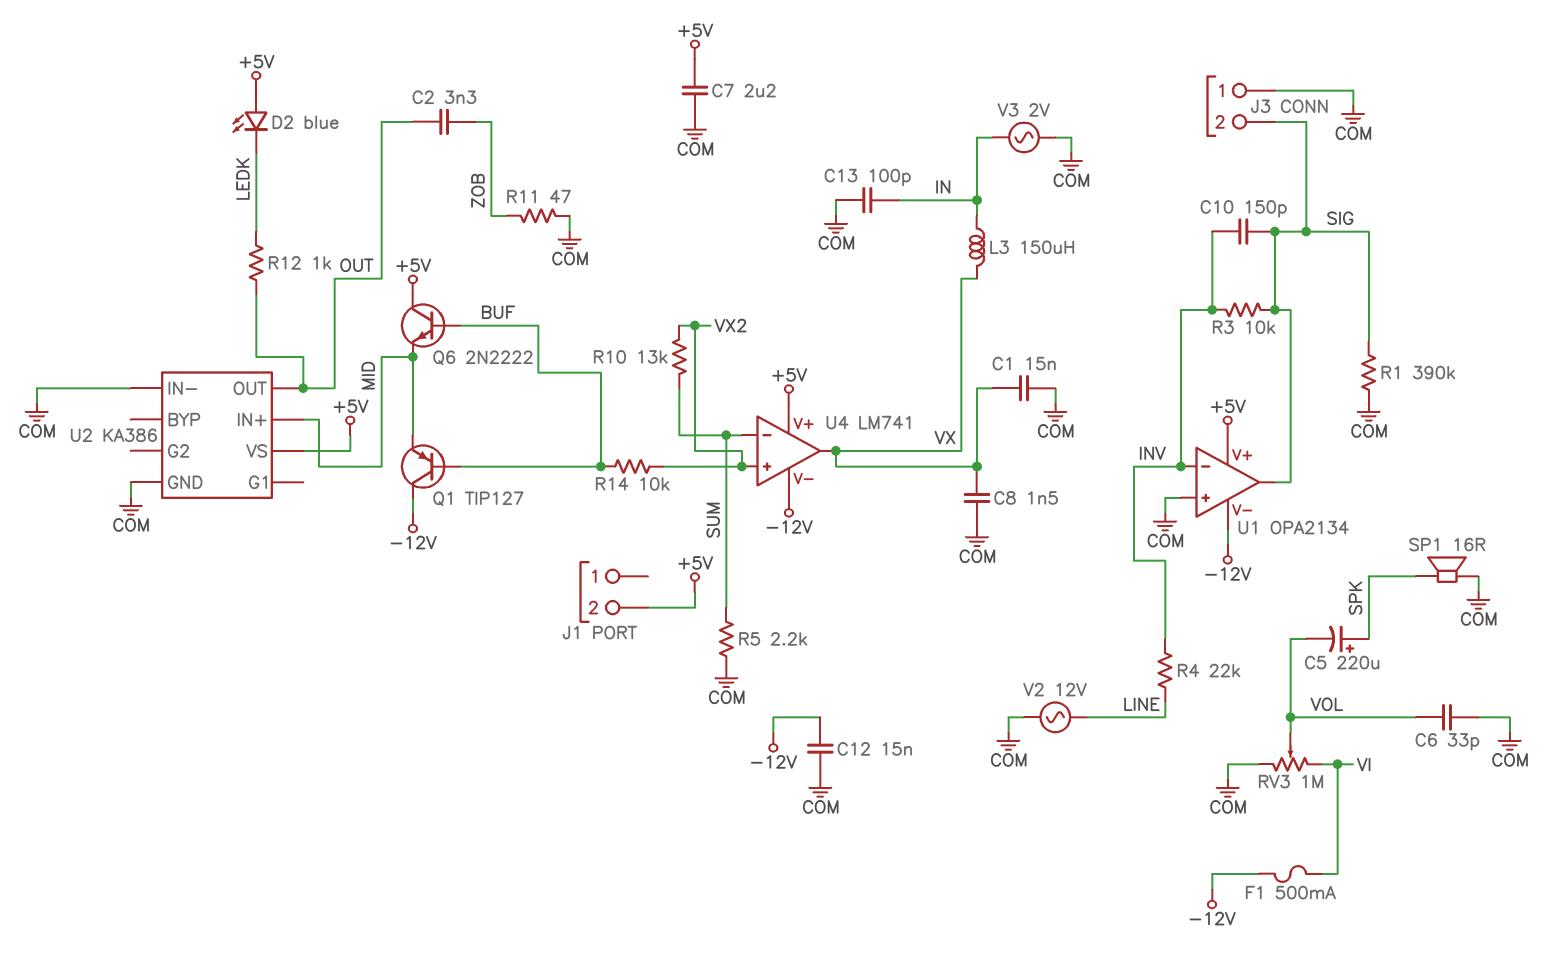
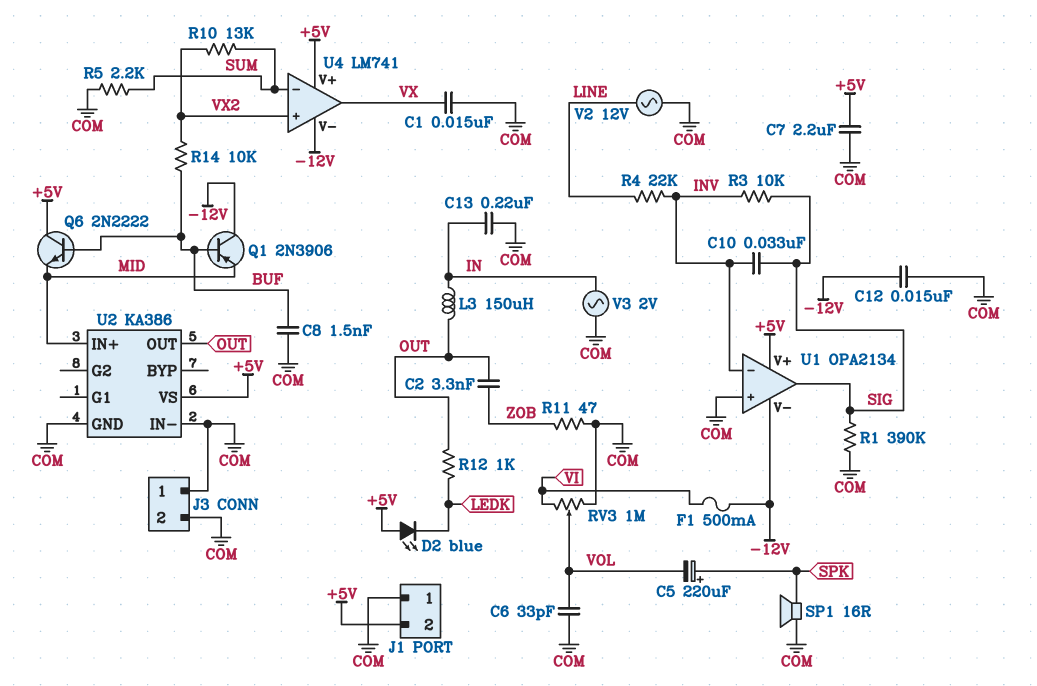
C8: 1.5nF (COM, VX) -> 1.5nF (BUF, COM)
C10: 150pF (INV, SIG) -> 33nF (INV, SIG)
C13: 100pF (COM, IN) -> 220nF (COM, IN)
J1 pin 1: none -> COM
J3 pin 2: SIG -> COM
L3: 150uH (IN, VX) -> 150uH (IN, OUT)
Q1: PNP TIP127 (B BUF, C -12V, E MID) -> PNP 2N3906 (B BUF, C -12V, E MID)

